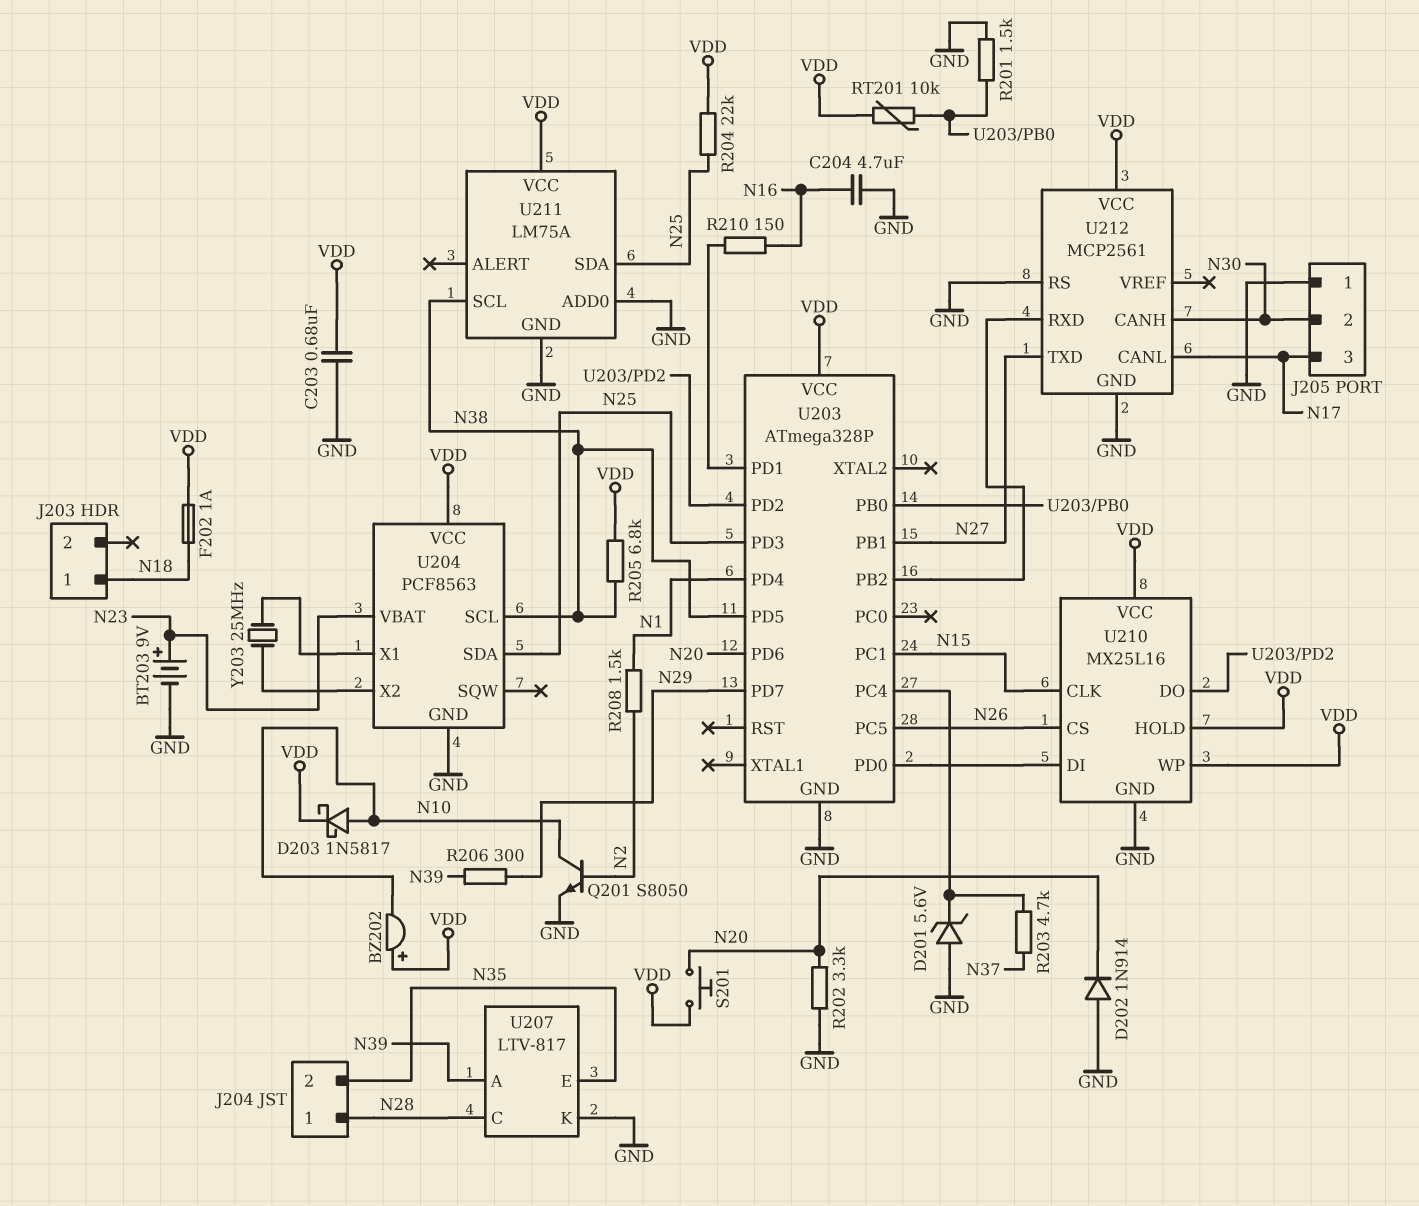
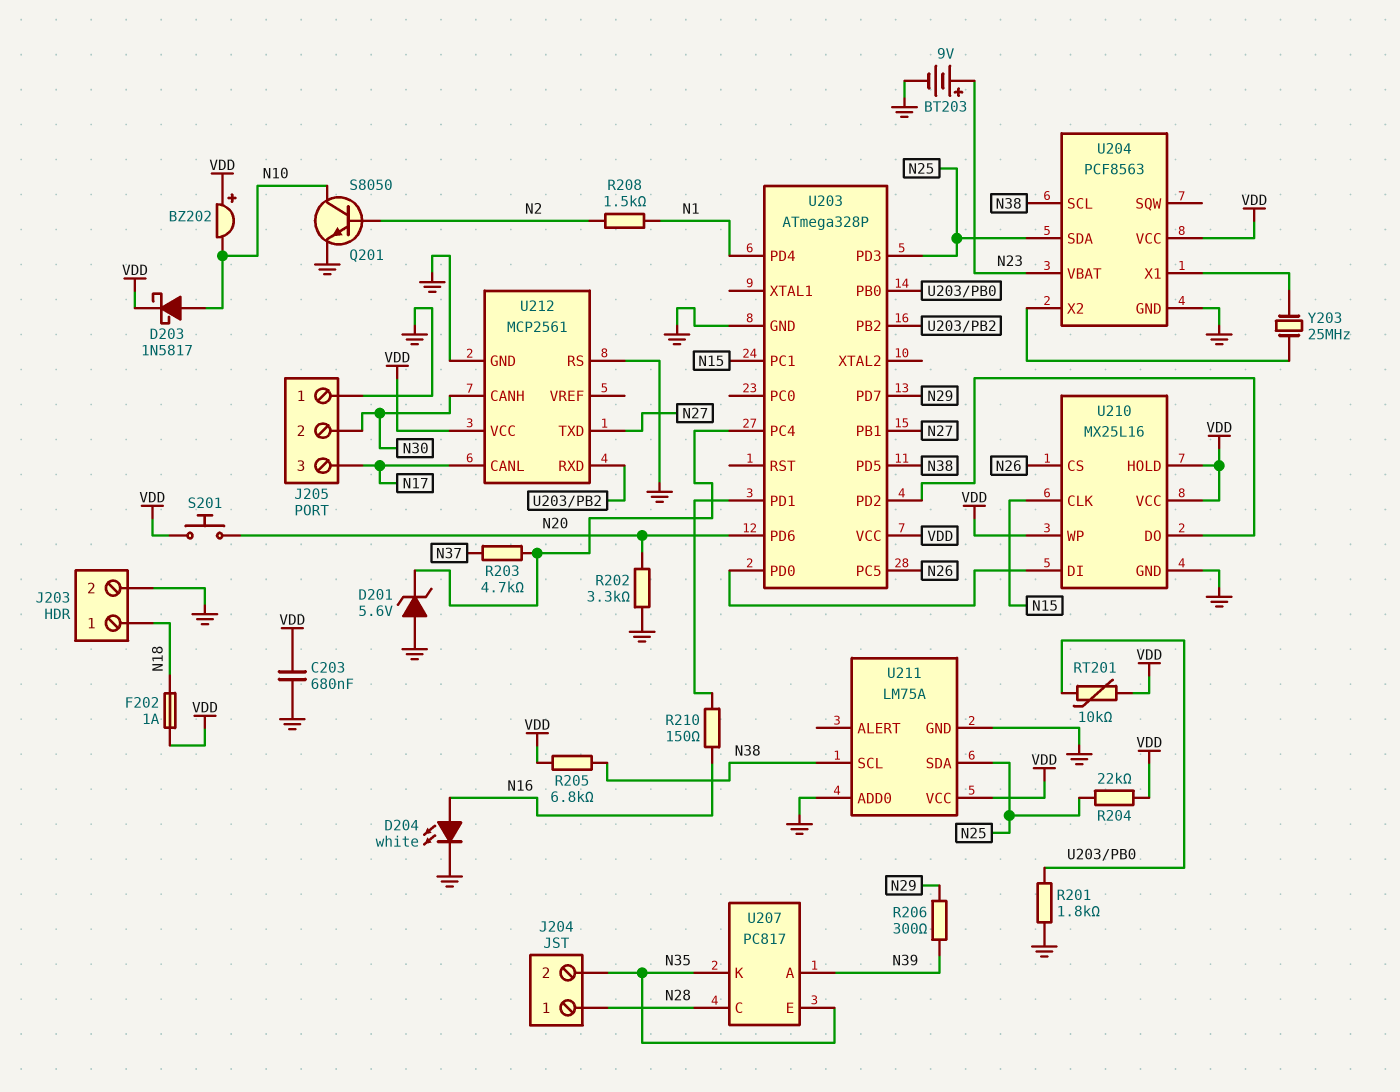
C204: 4.7uF (GND, N16) -> none
D202: diode 1N914 (A GND, K N20) -> none
D204: none -> LED white (A N16, K GND)
J203 pin 2: none -> GND
R201: 1.5k (GND, U203/PB0) -> 1.8k (GND, U203/PB0)
U207: LTV-817 -> PC817
U207 pin K: GND -> N35

